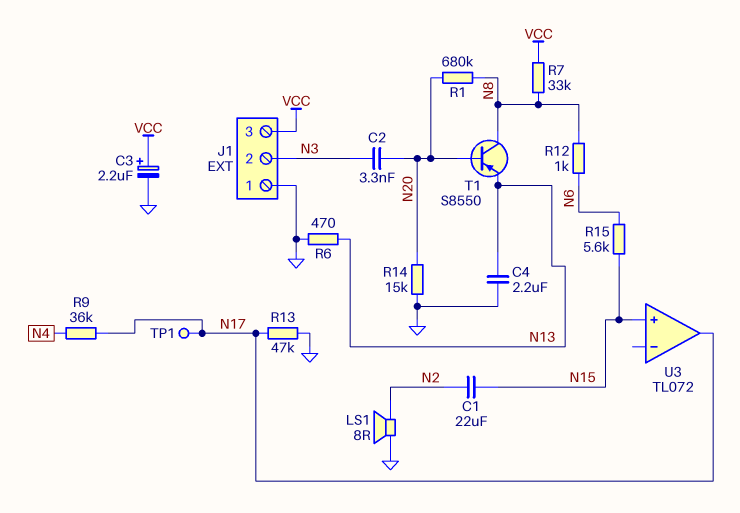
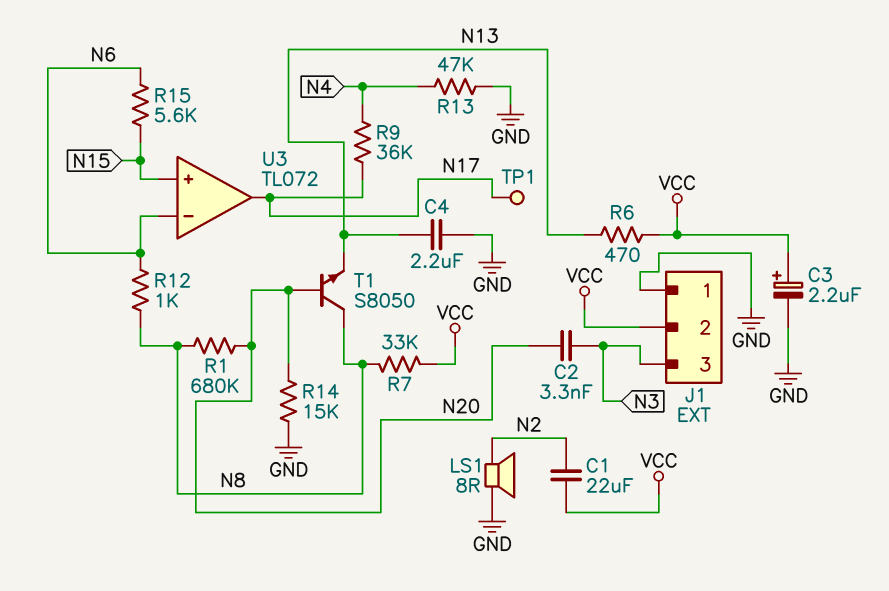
C1: 22uF (N2, N15) -> 22uF (N2, VCC)
J1 pin 2: N3 -> VCC
J1 pin 3: VCC -> N3
R6: 470 (GND, N13) -> 470 (N13, VCC)
R13: 47k (GND, N17) -> 47k (GND, N4)
T1: PNP S8550 (B N20, C N8, E N13) -> NPN S8050 (B N20, C N8, E N13)
U3 pin in-: none -> N6

